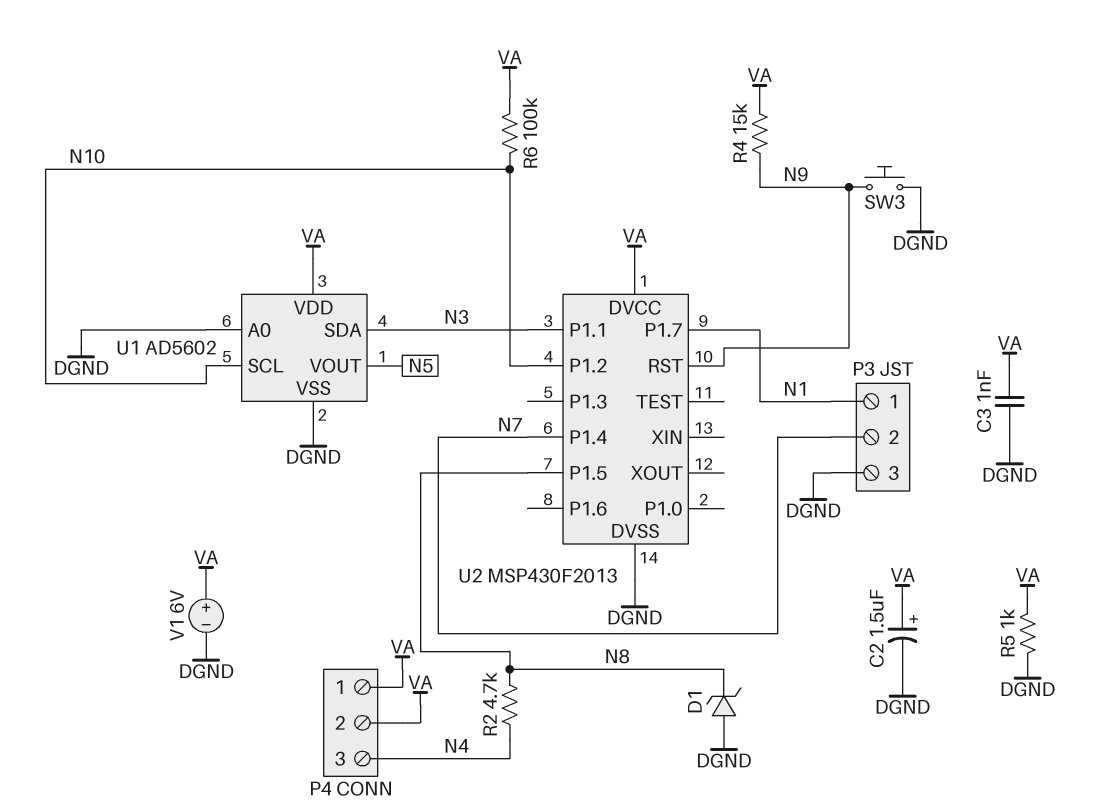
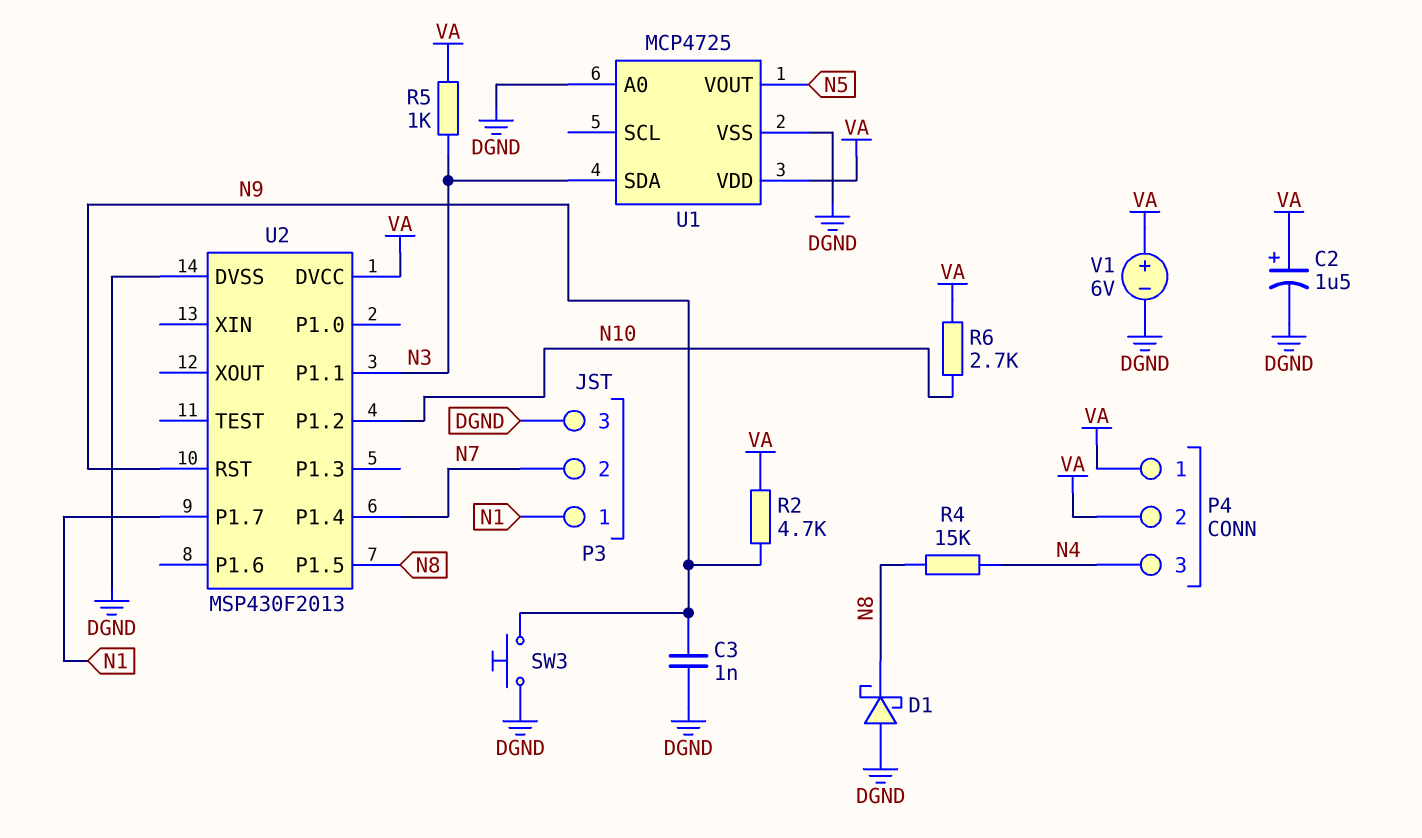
C3: 1nF (DGND, VA) -> 1nF (DGND, N9)
D1: zener (A DGND, K N8) -> schottky (A DGND, K N8)
R2: 4.7k (N4, N8) -> 4.7k (N9, VA)
R4: 15k (N9, VA) -> 15k (N4, N8)
R5: 1k (DGND, VA) -> 1k (N3, VA)
R6: 100k (N10, VA) -> 2.7k (N10, VA)
U1: AD5602 -> MCP4725
U1 pin SCL: N10 -> none

